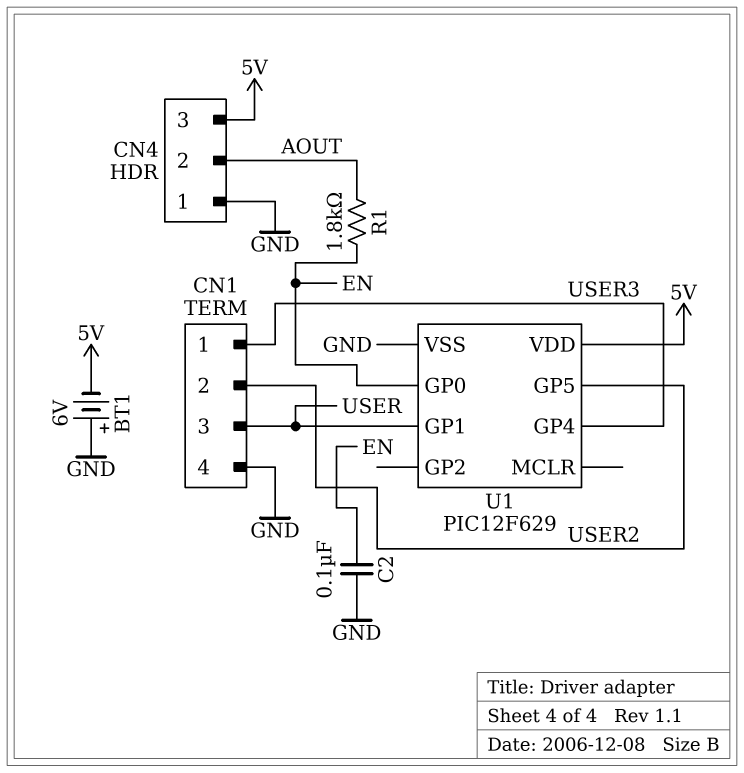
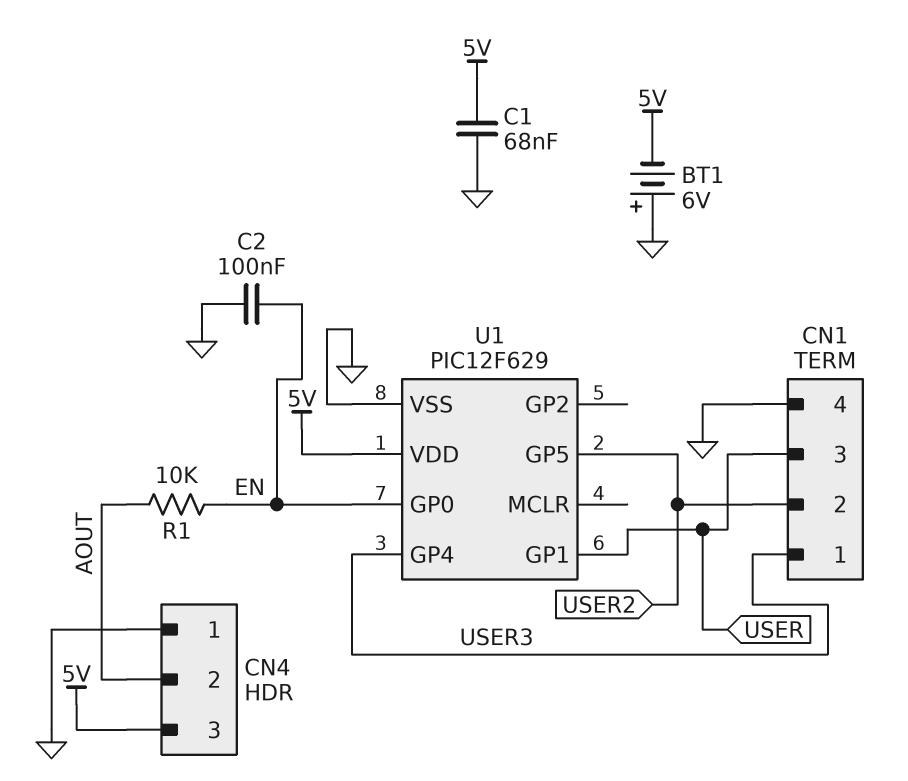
C1: none -> 68nF (5V, GND)
R1: 1.8k (AOUT, EN) -> 10k (AOUT, EN)

